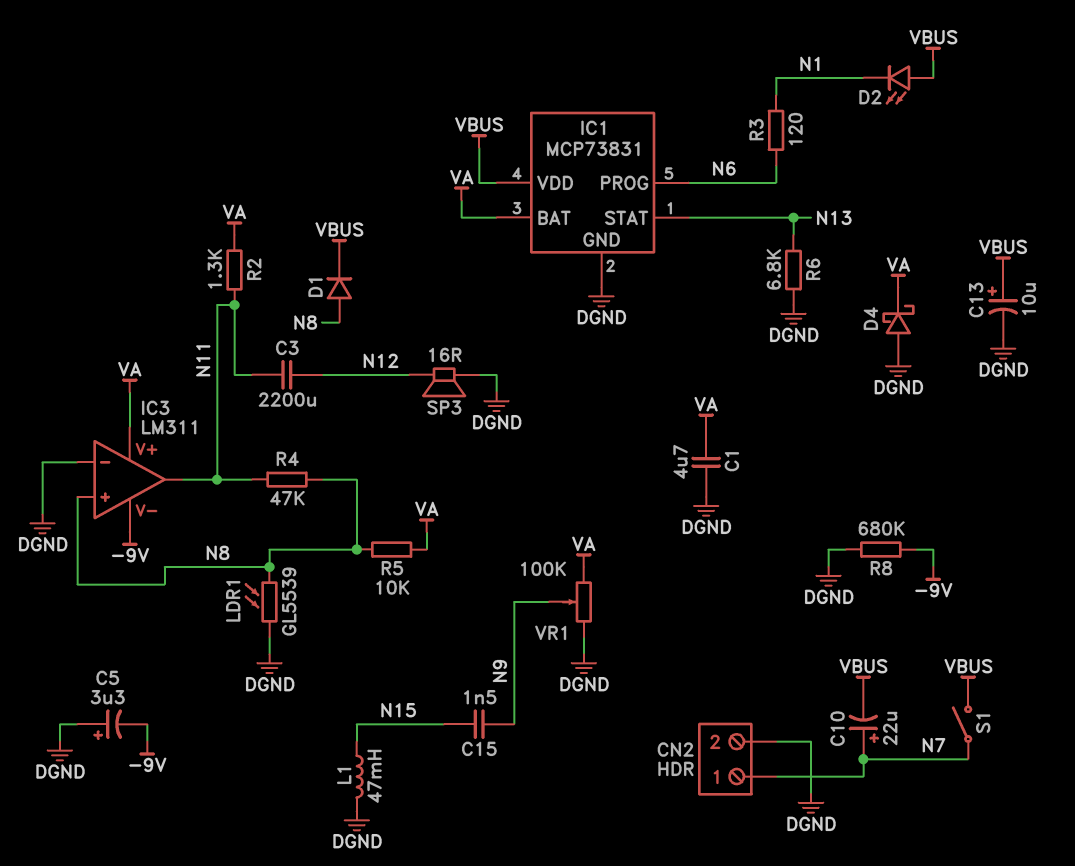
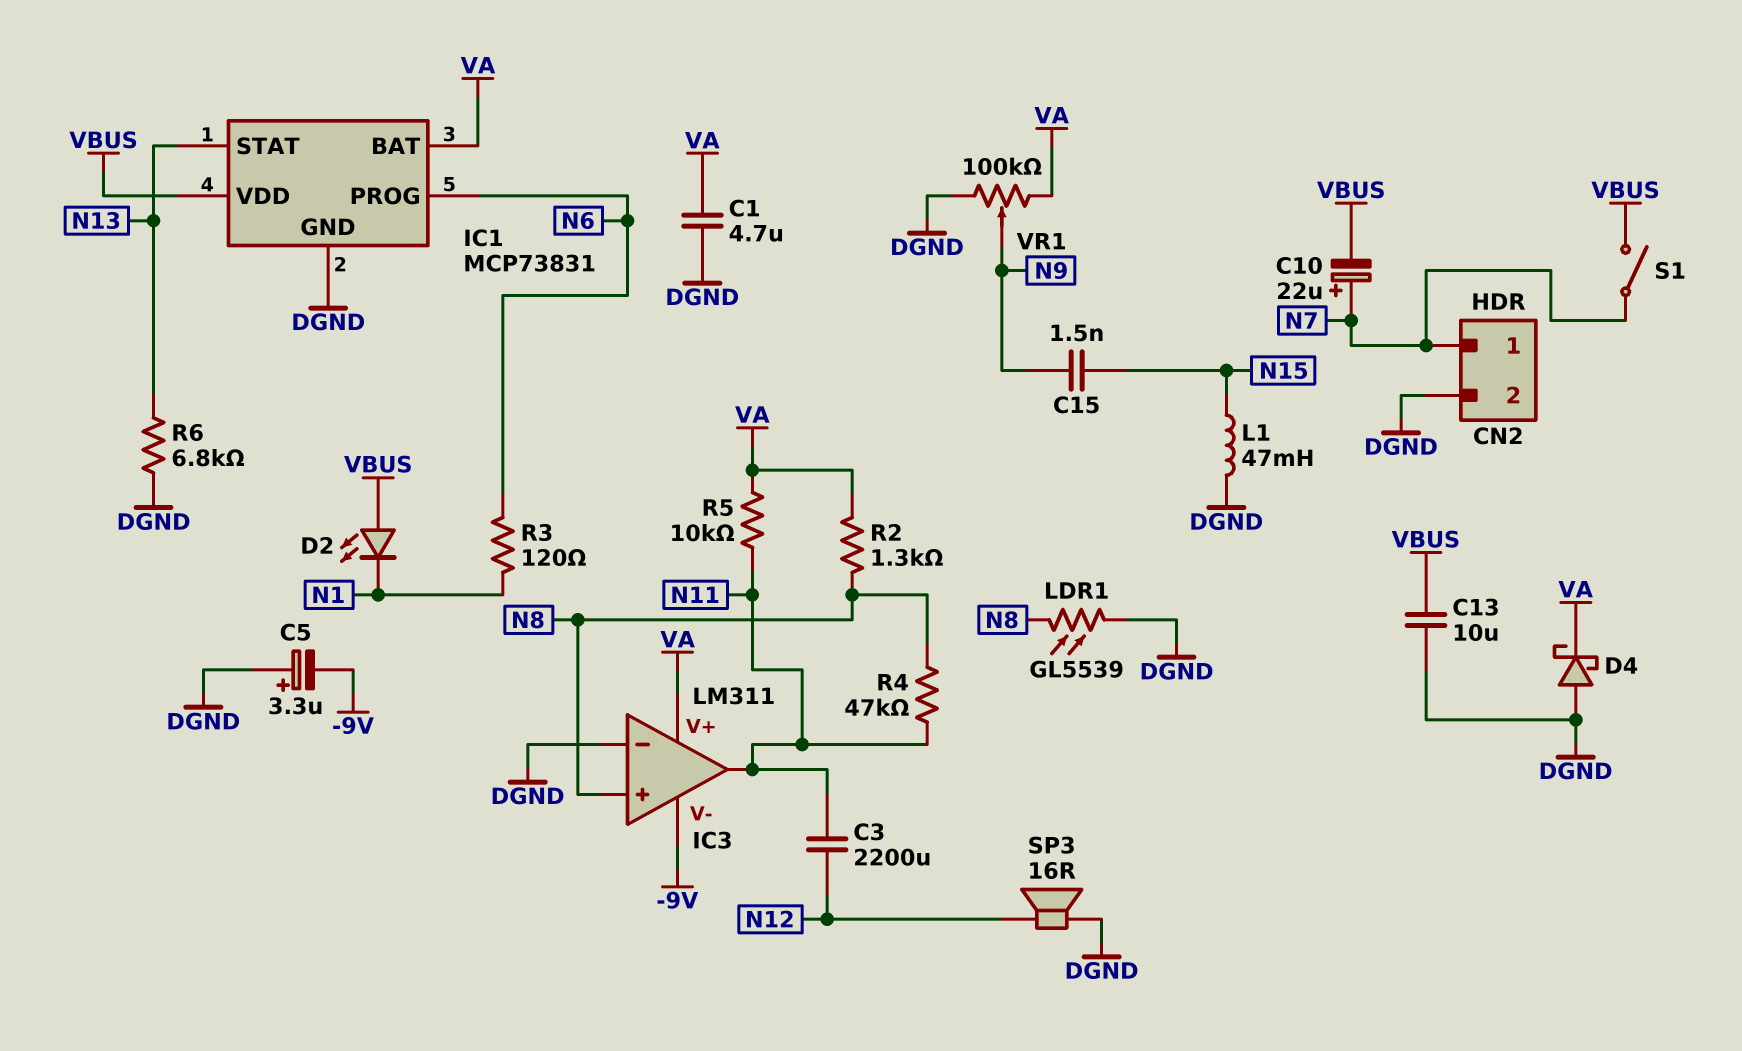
C13: 10uF (plus VBUS, minus DGND) -> 10uF (DGND, VBUS)
D1: diode (A N8, K VBUS) -> none
R2: 1.3k (N11, VA) -> 1.3k (N8, VA)
R5: 10k (N8, VA) -> 10k (N11, VA)
R8: 680k (-9V, DGND) -> none

